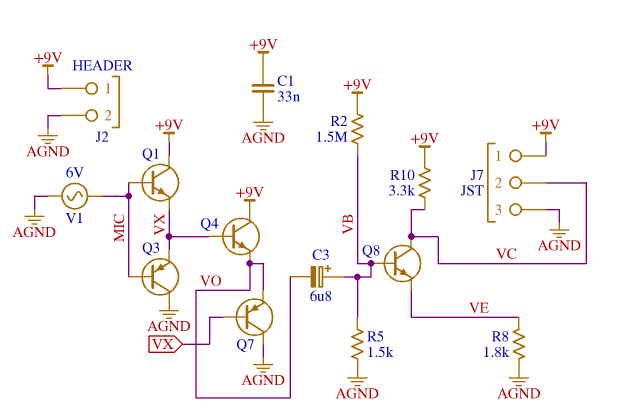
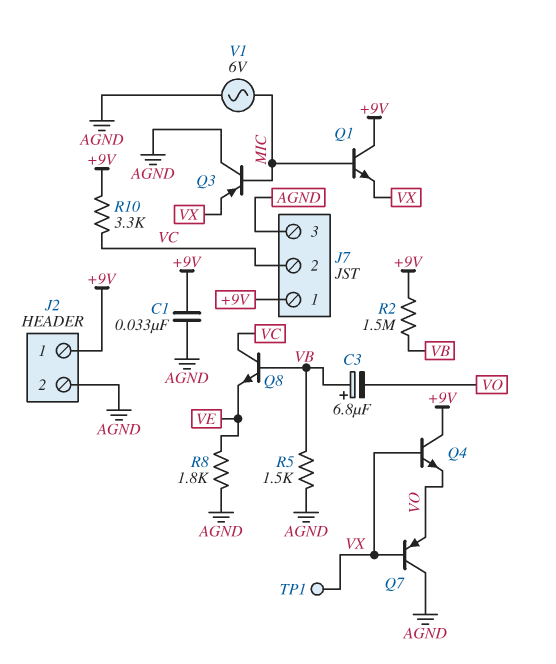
TP1: none -> test point (VX)

